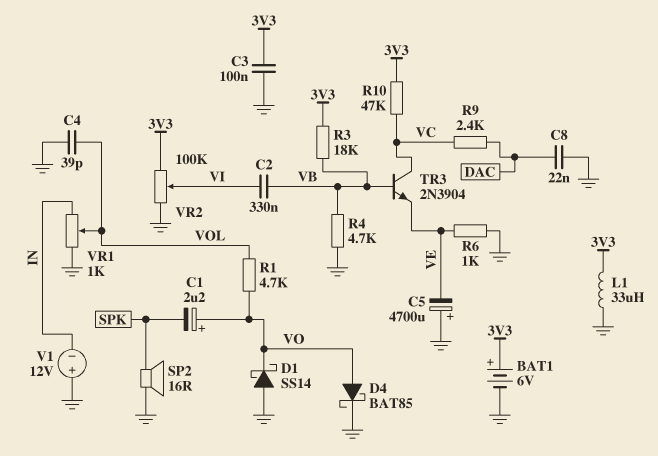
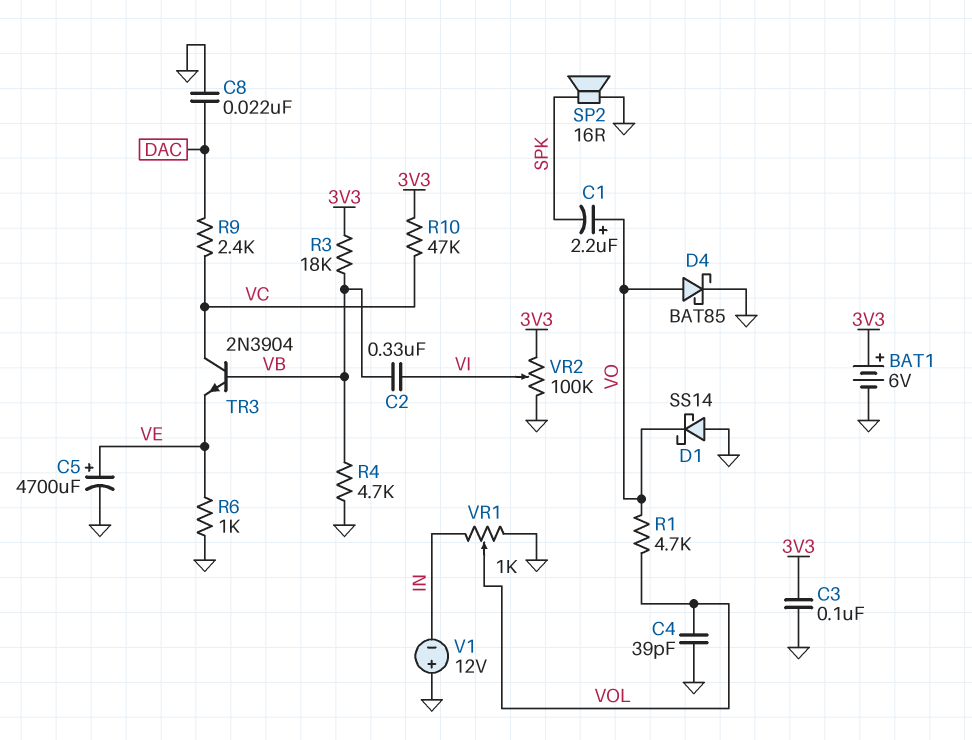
C5: 4700uF (plus GND, minus VE) -> 4700uF (plus VE, minus GND)
L1: 33uH (3V3, GND) -> none

